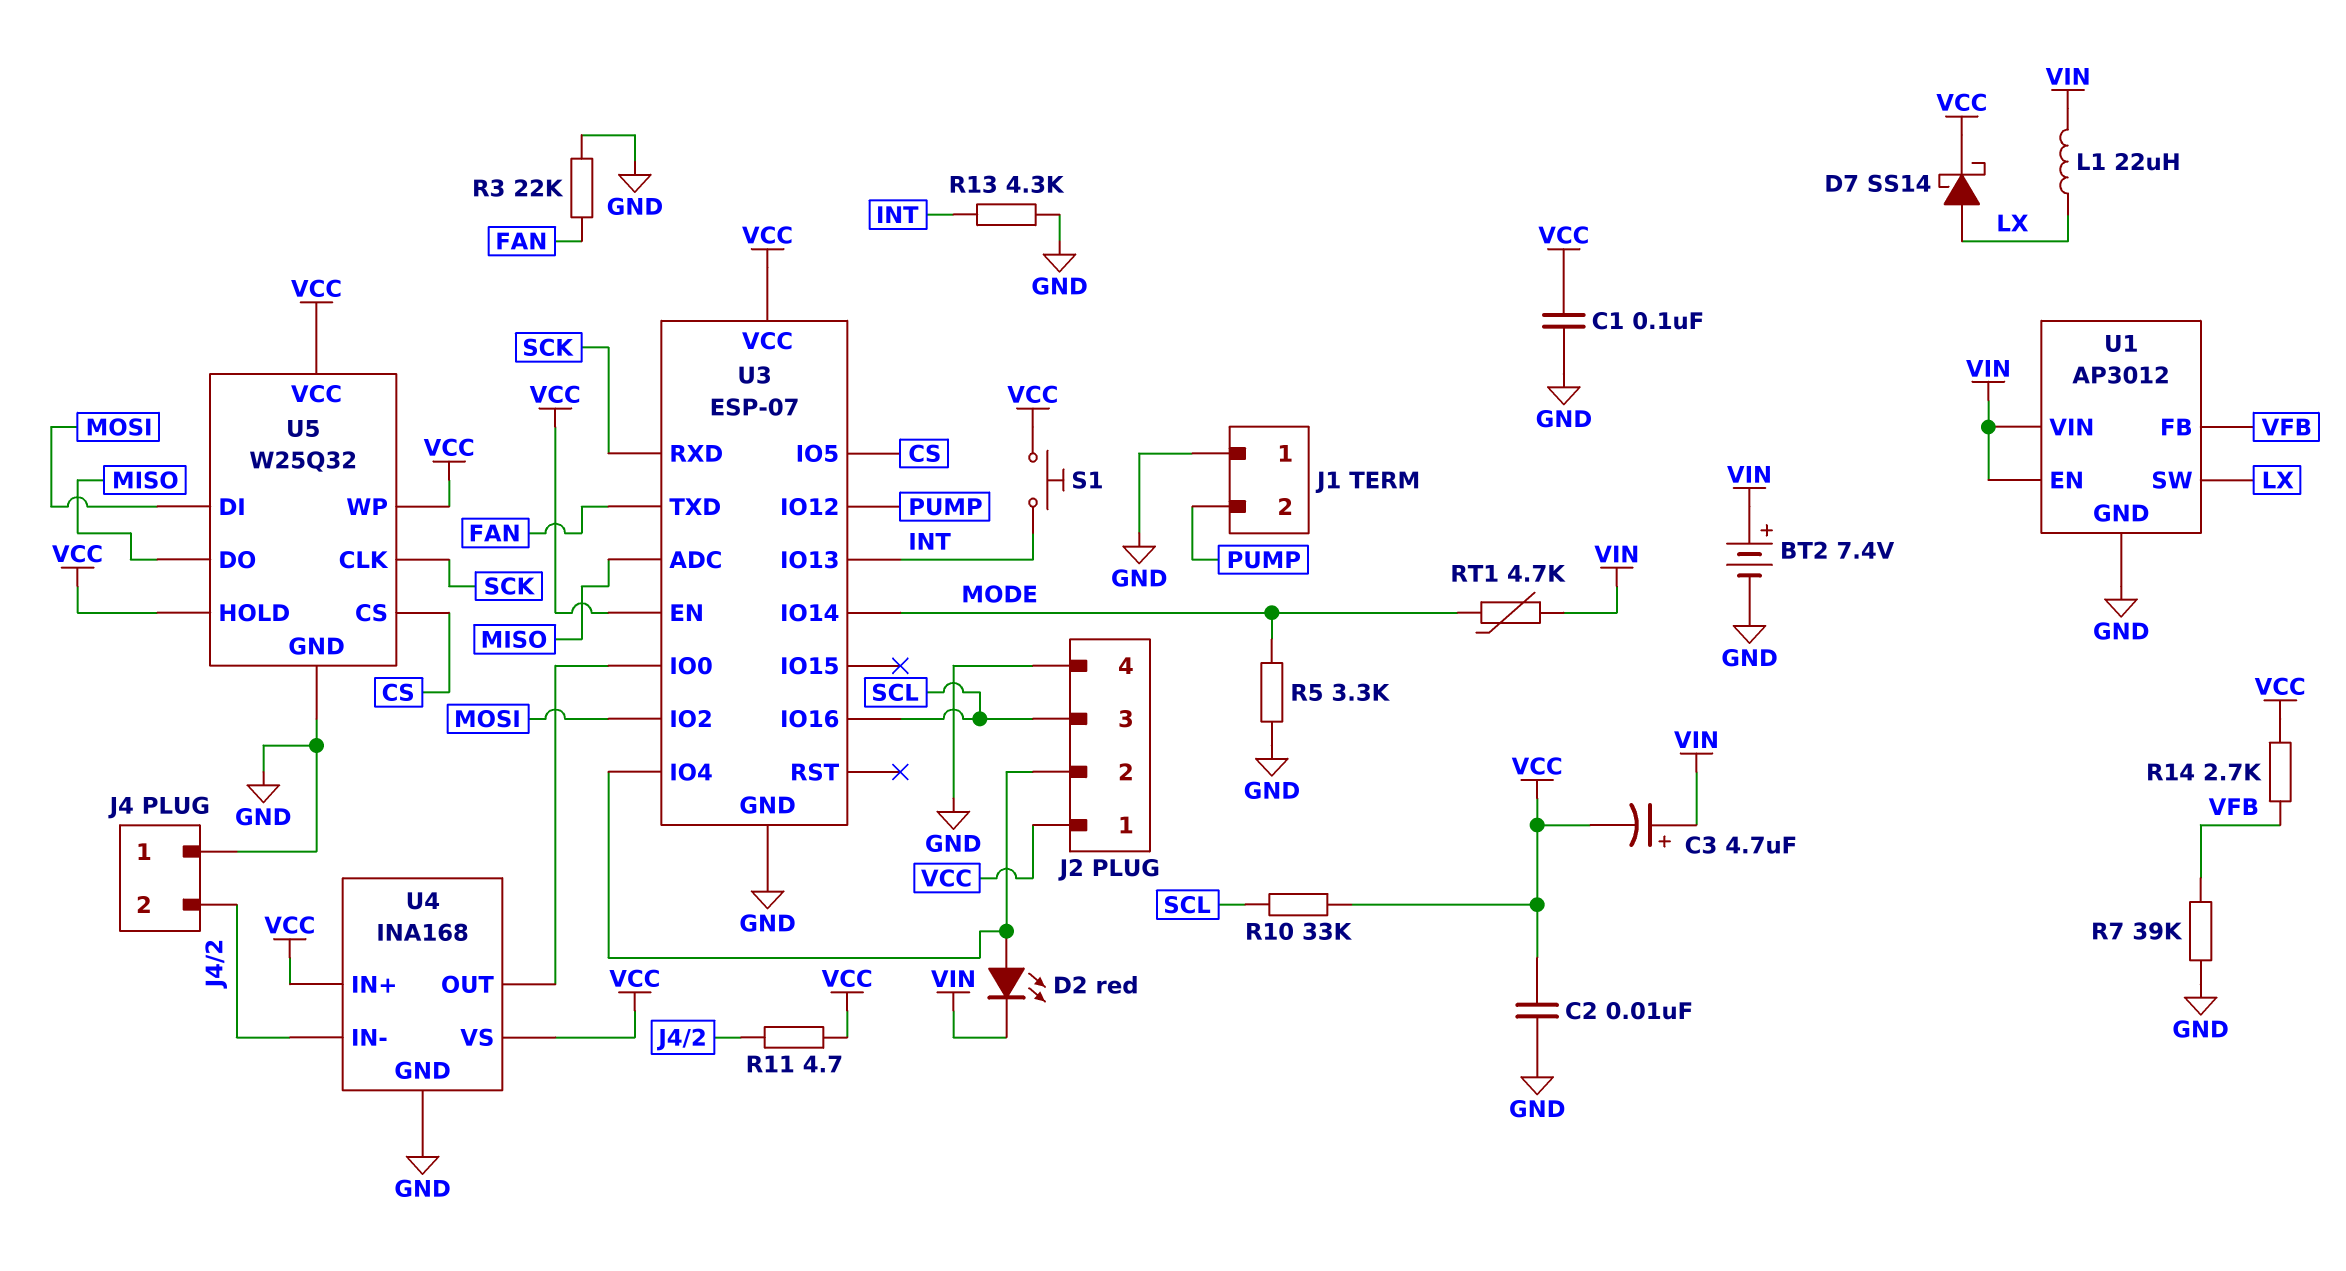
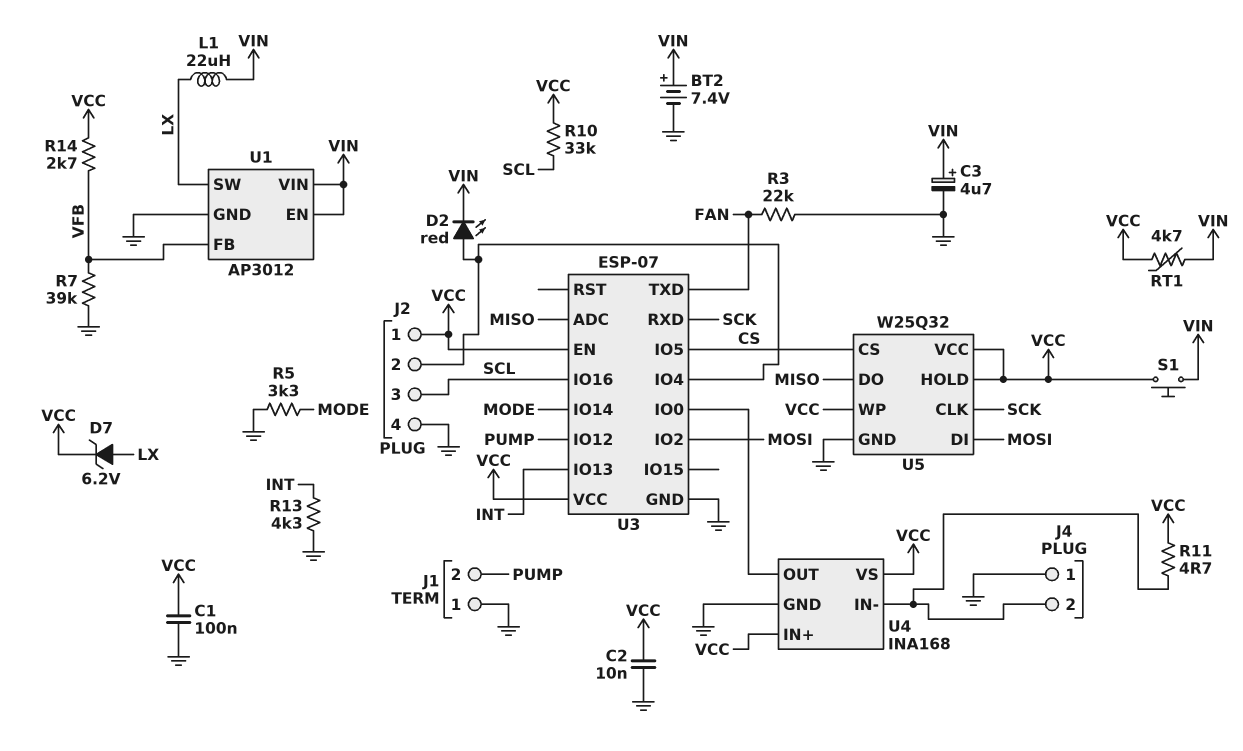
C3: 4.7uF (plus VIN, minus VCC) -> 4.7uF (plus VIN, minus GND)
D7: schottky SS14 (A LX, K VCC) -> zener 6.2V (A LX, K VCC)
RT1: 4.7k (MODE, VIN) -> 4.7k (VCC, VIN)
S1: button (INT, VCC) -> button (VCC, VIN)

